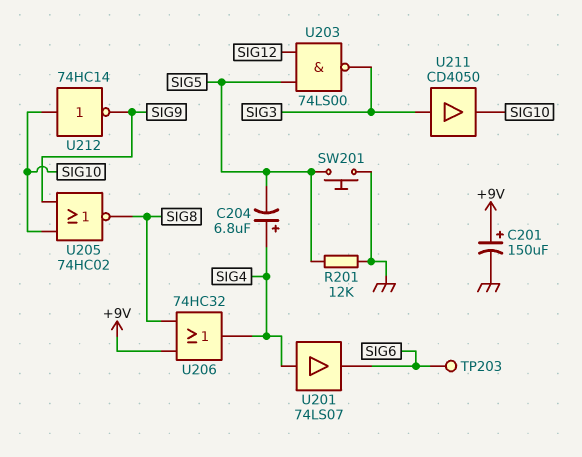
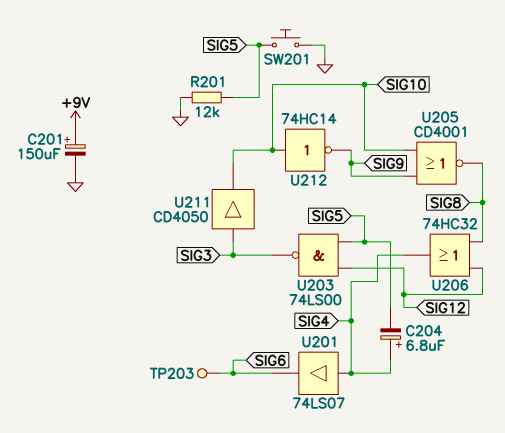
U205: NOR 74HC02 (in SIG9, in SIG10, out SIG8) -> NOR CD4001 (in SIG9, in SIG10, out SIG8)
U206: OR 74HC32 (in +9V, in SIG8, out SIG4) -> OR 74HC32 (in SIG8, in SIG12, out SIG4)

